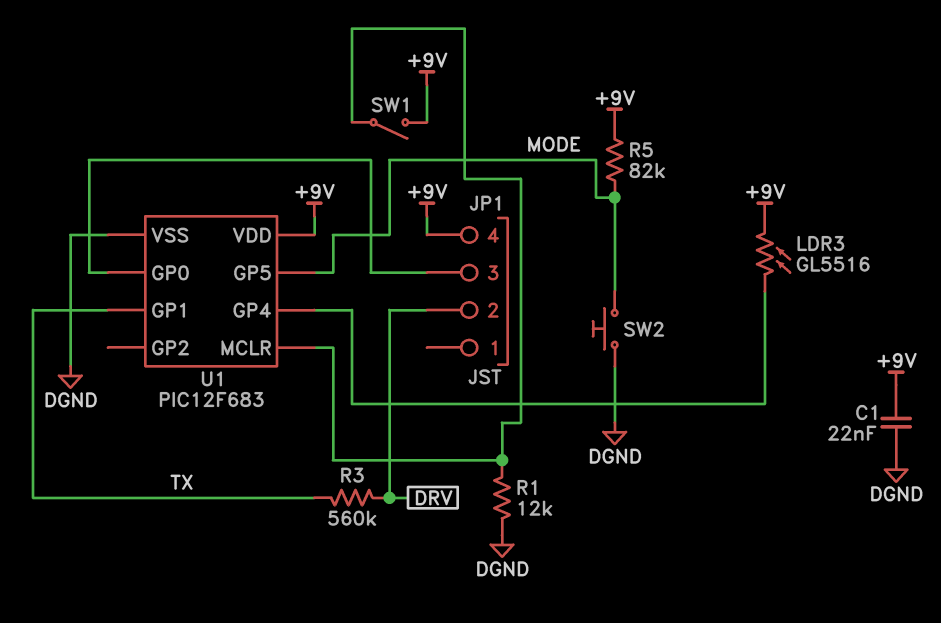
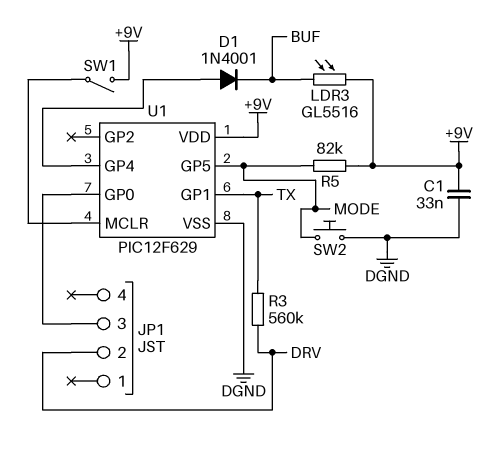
C1: 22nF (+9V, DGND) -> 33nF (+9V, DGND)
D1: none -> diode 1N4001 (A U1/GP4, K BUF)
JP1 pin 4: +9V -> none
LDR3: GL5516 (+9V, U1/GP4) -> GL5516 (+9V, BUF)
R1: 12k (DGND, U1/MCLR) -> none
U1: PIC12F683 -> PIC12F629

